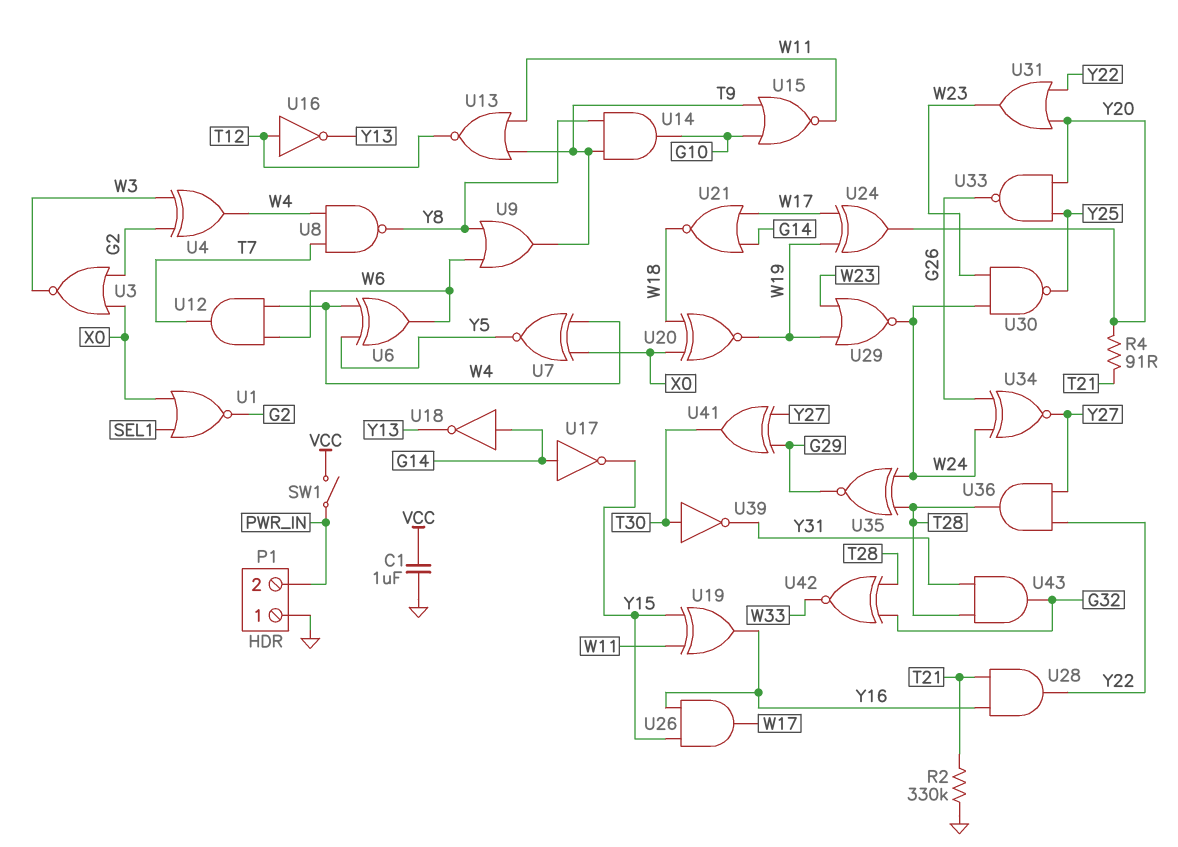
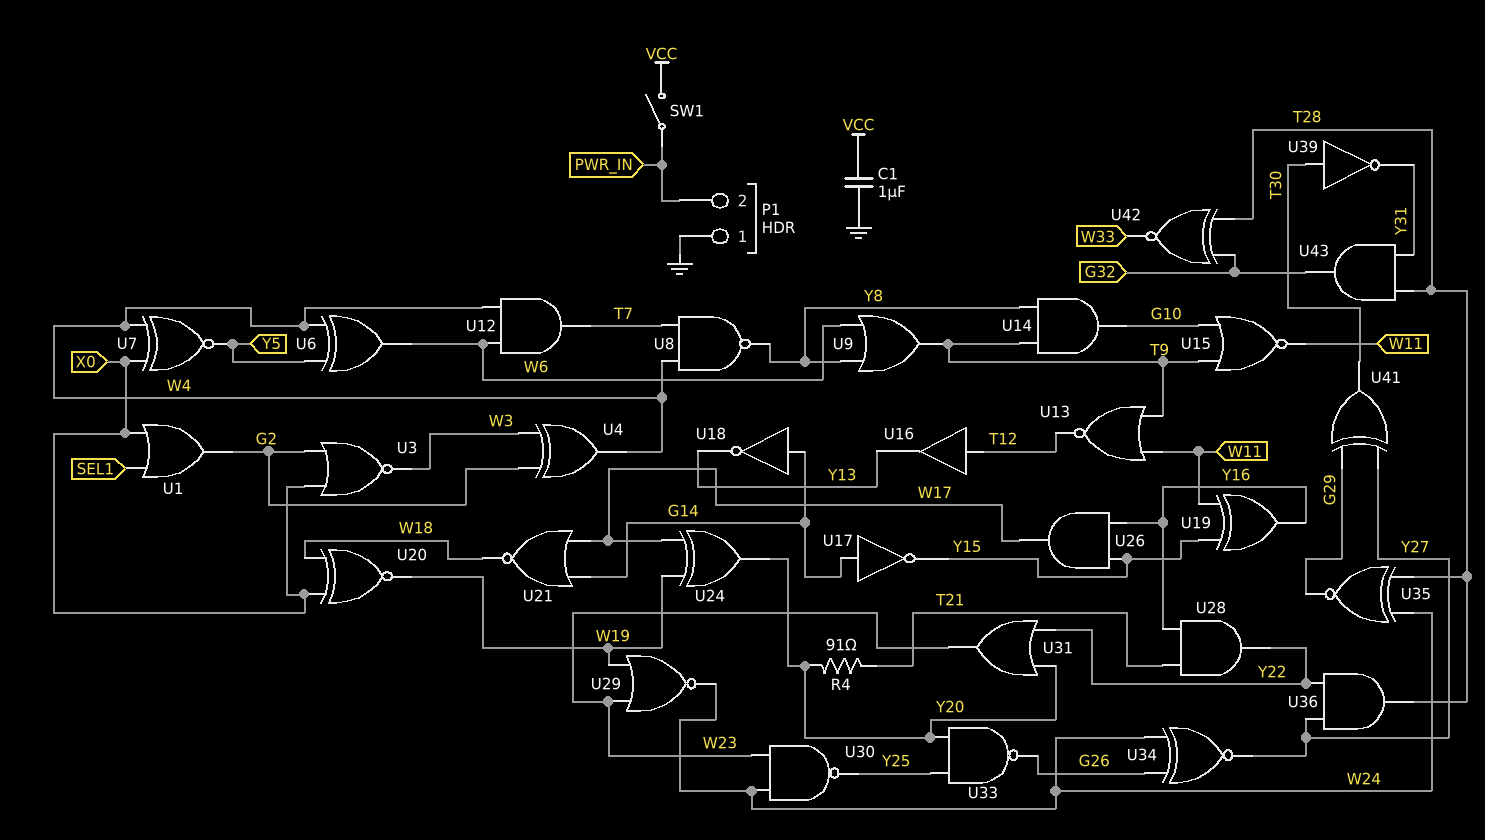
R2: 330k (GND, T21) -> none
U1: NOR (in SEL1, in X0, out G2) -> OR (in SEL1, in X0, out G2)
U16: NOT (in T12, out Y13) -> buffer (in T12, out Y13)

